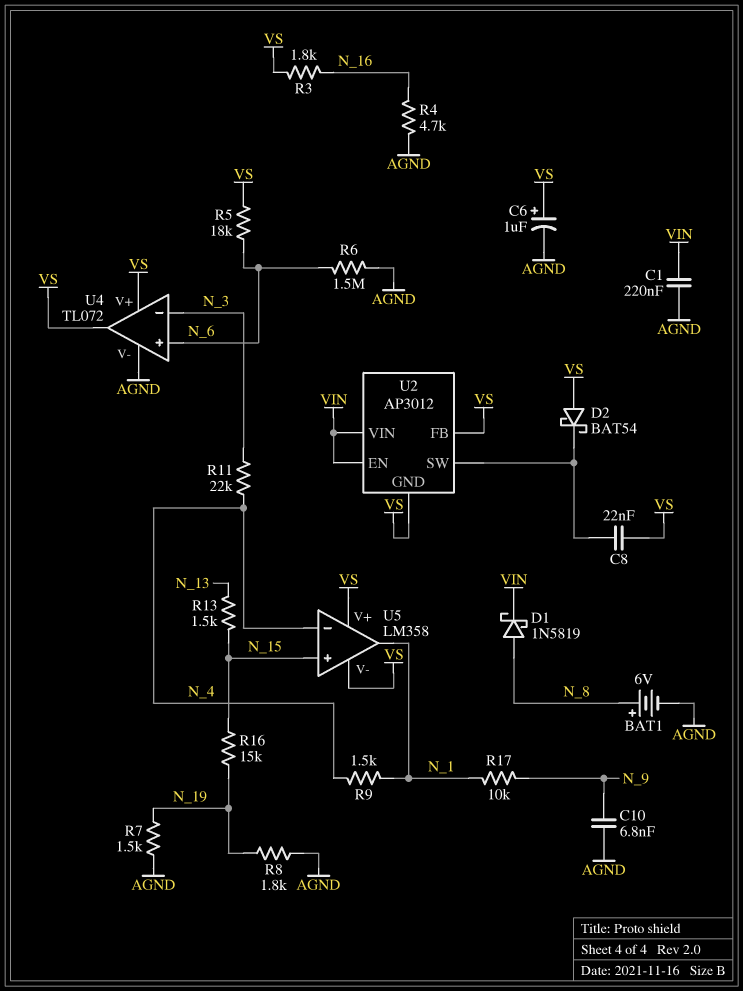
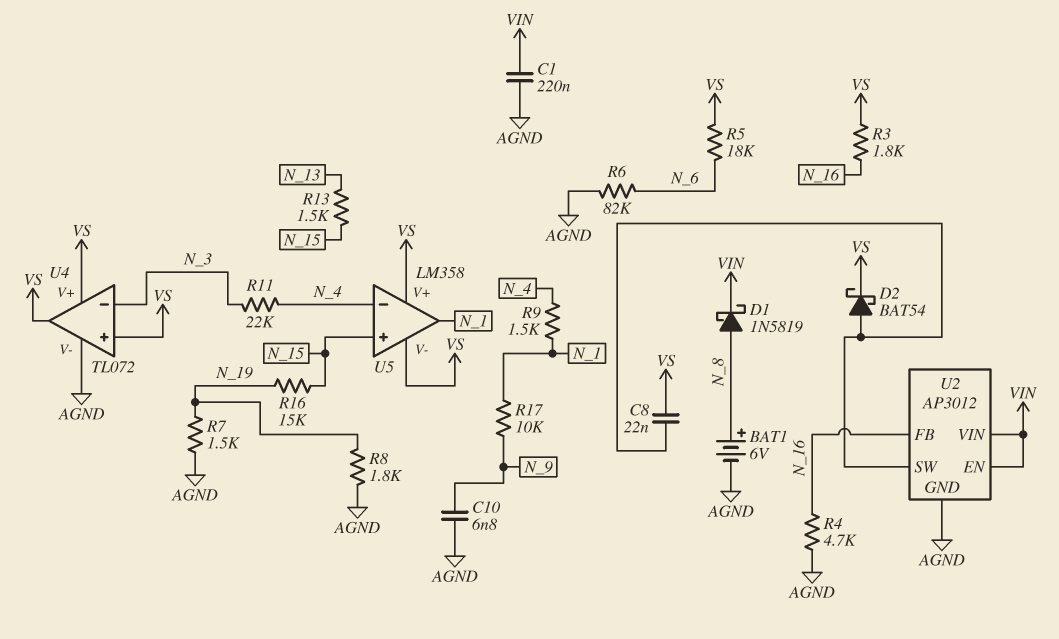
C6: 1uF (plus VS, minus AGND) -> none
D2: schottky BAT54 (A VS, K U2/SW) -> schottky BAT54 (A U2/SW, K VS)
R6: 1.5M (AGND, N_6) -> 82k (AGND, N_6)
U2 pin FB: VS -> N_16
U2 pin GND: VS -> AGND
U4 pin in+: N_6 -> VS

